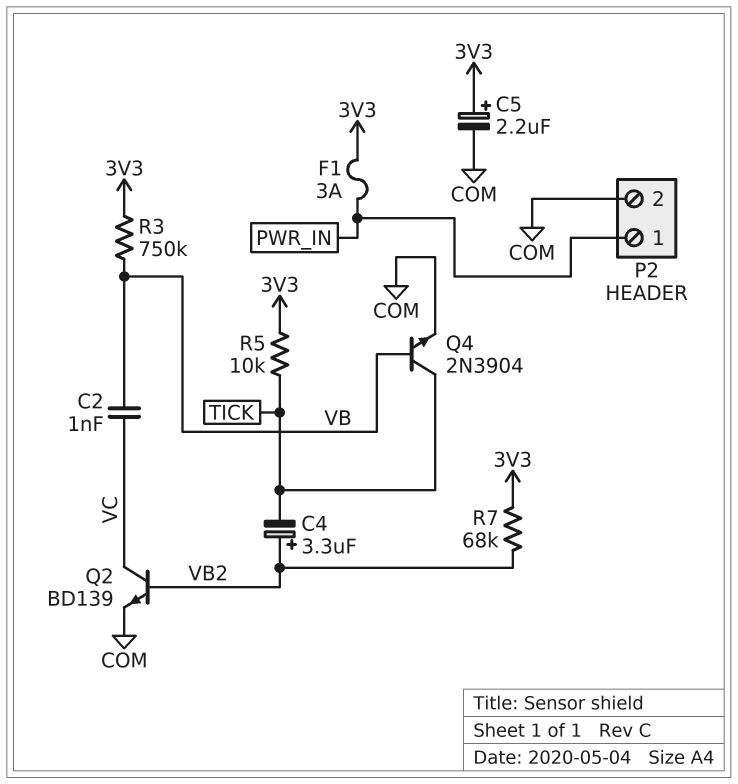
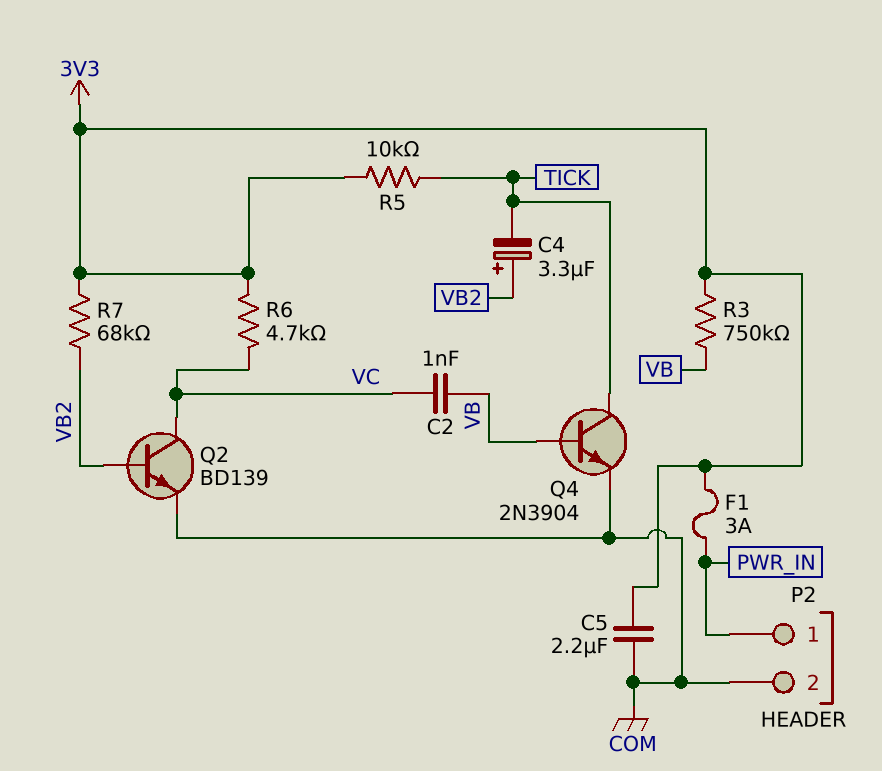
C5: 2.2uF (plus 3V3, minus COM) -> 2.2uF (3V3, COM)
R6: none -> 4.7k (3V3, VC)

